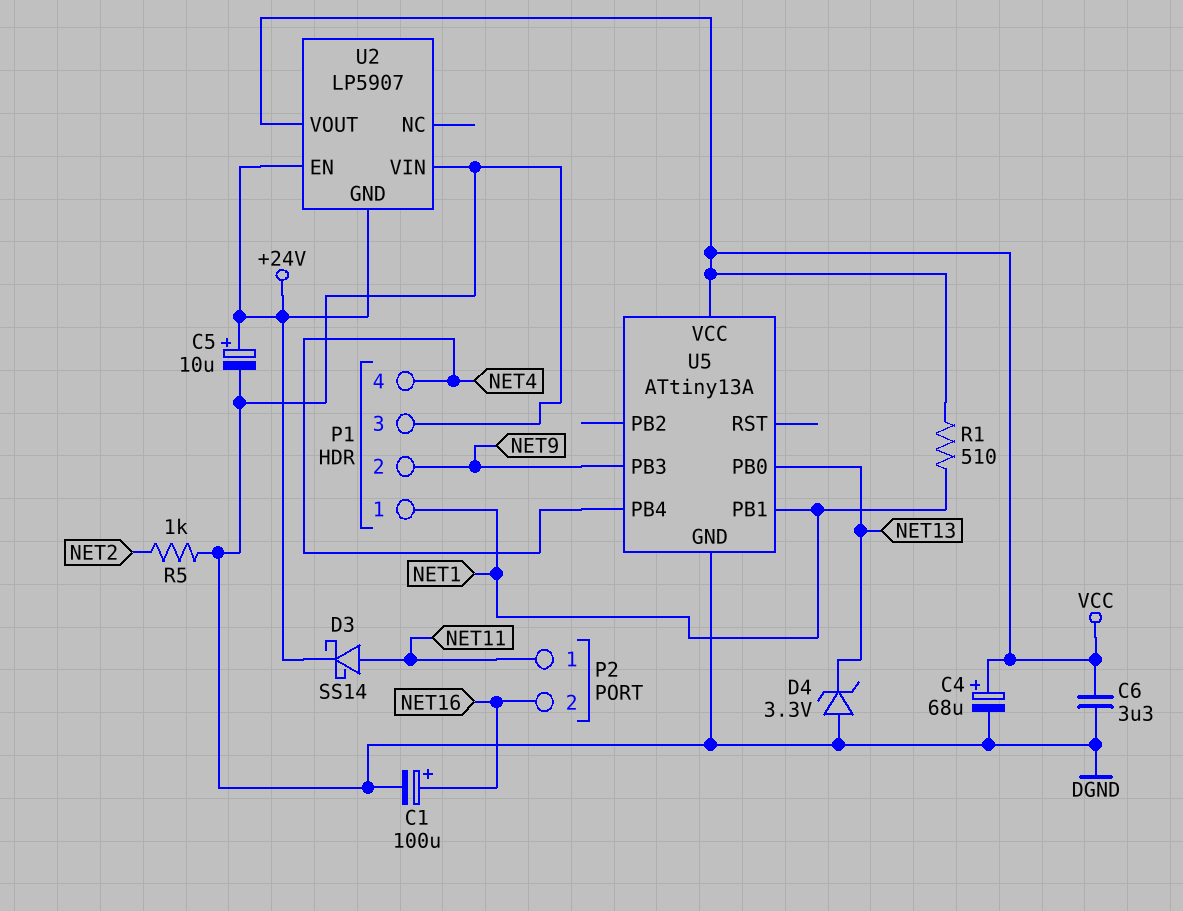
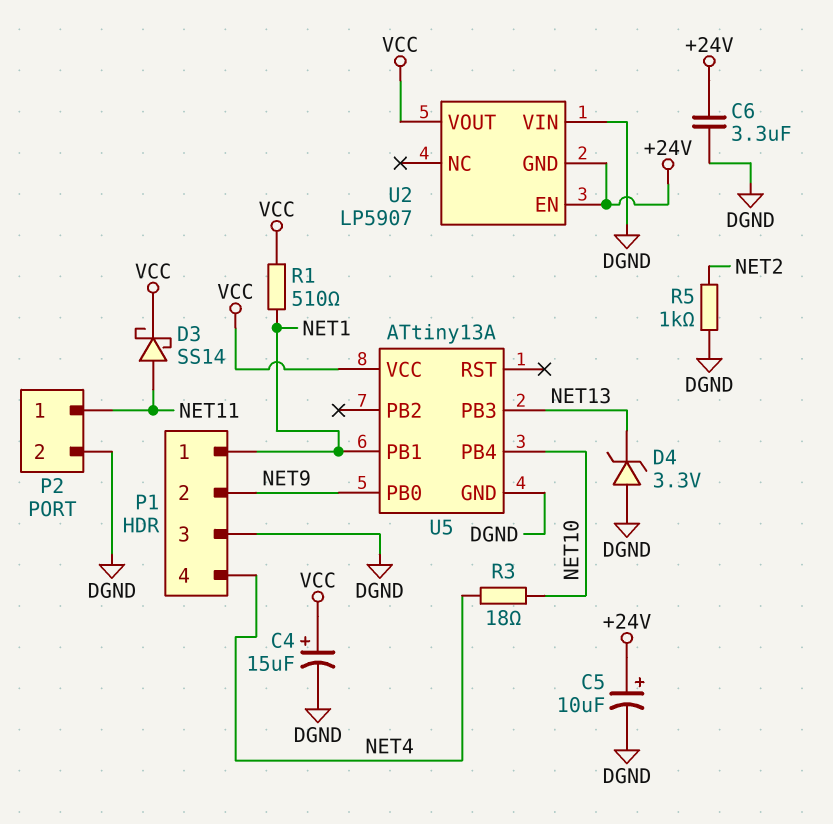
C1: 100uF (plus NET16, minus DGND) -> none
C4: 68uF (plus VCC, minus DGND) -> 15uF (plus VCC, minus DGND)
C6: 3.3uF (DGND, VCC) -> 3.3uF (+24V, DGND)
D3: schottky SS14 (A NET11, K +24V) -> schottky SS14 (A NET11, K VCC)
P2 pin 2: NET16 -> DGND
R3: none -> 18 (NET4, NET10)
U5 pin PB0: NET13 -> NET9
U5 pin PB3: NET9 -> NET13
U5 pin PB4: NET4 -> NET10

